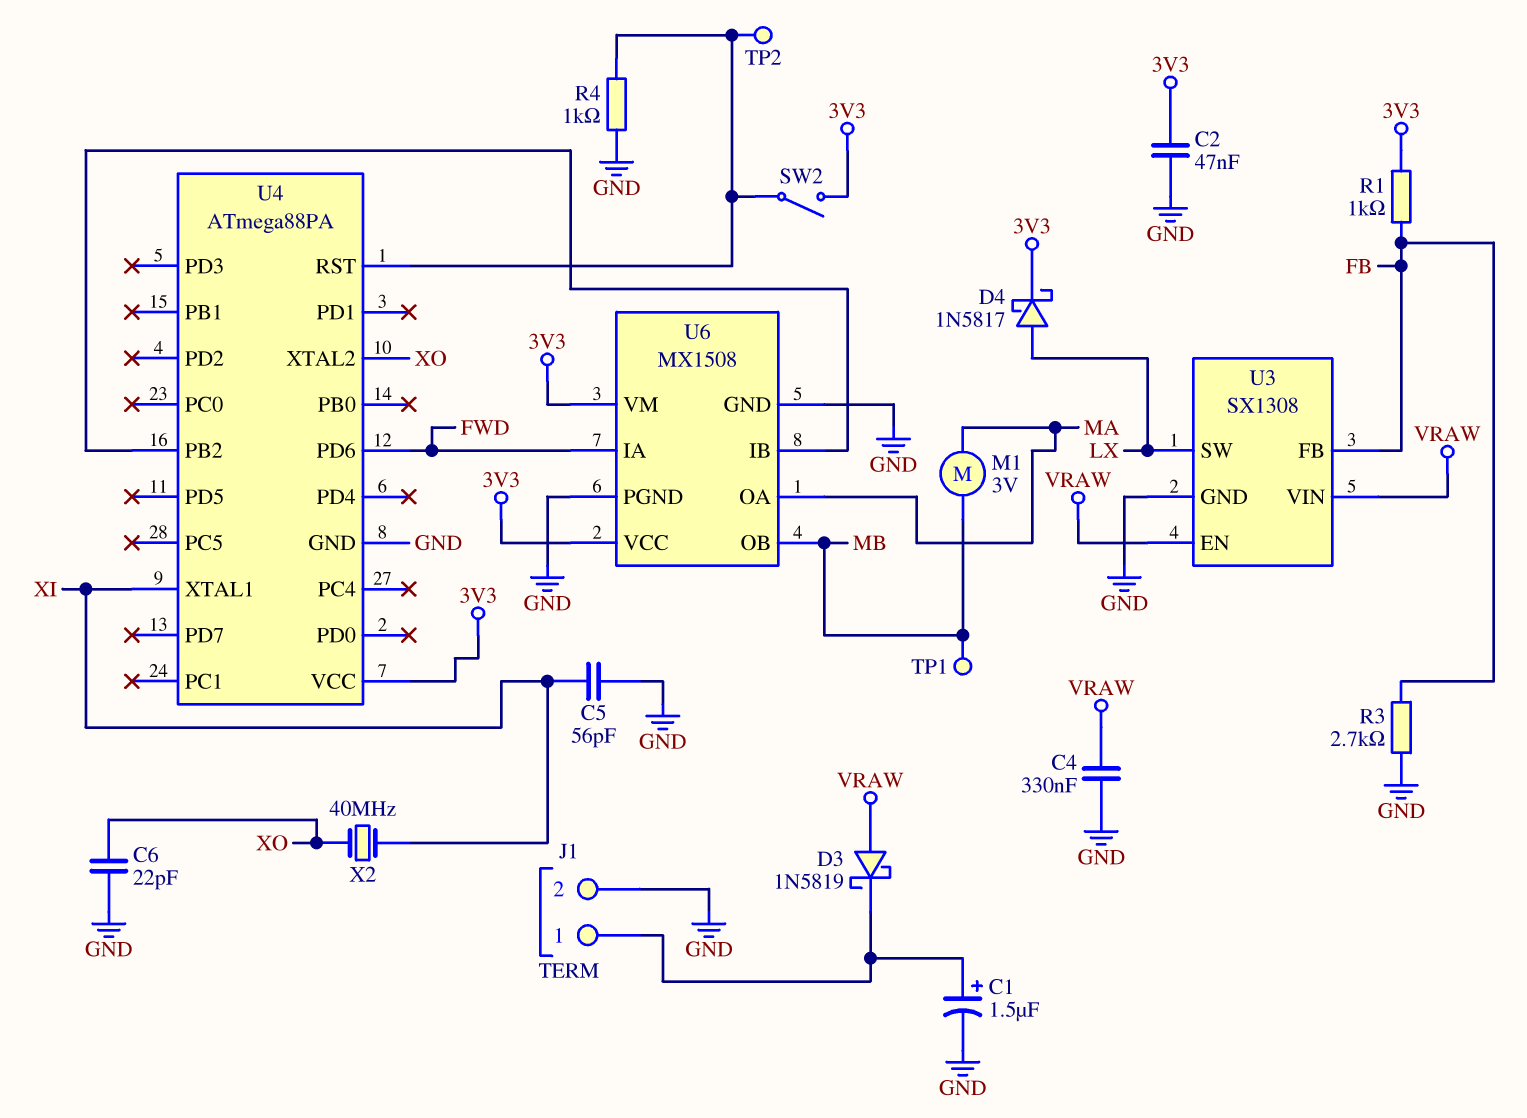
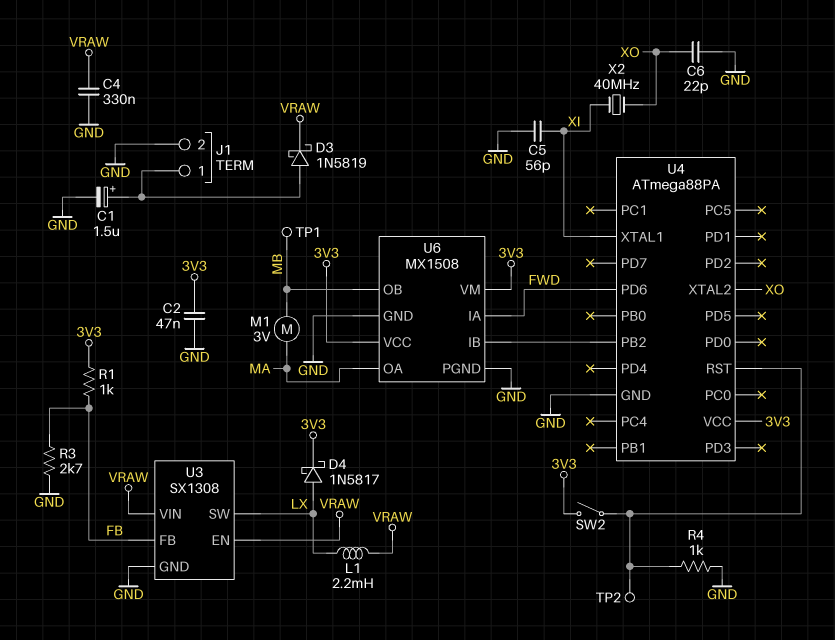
D3: schottky 1N5819 (A VRAW, K J1/1) -> schottky 1N5819 (A J1/1, K VRAW)
L1: none -> 2.2mH (LX, VRAW)

